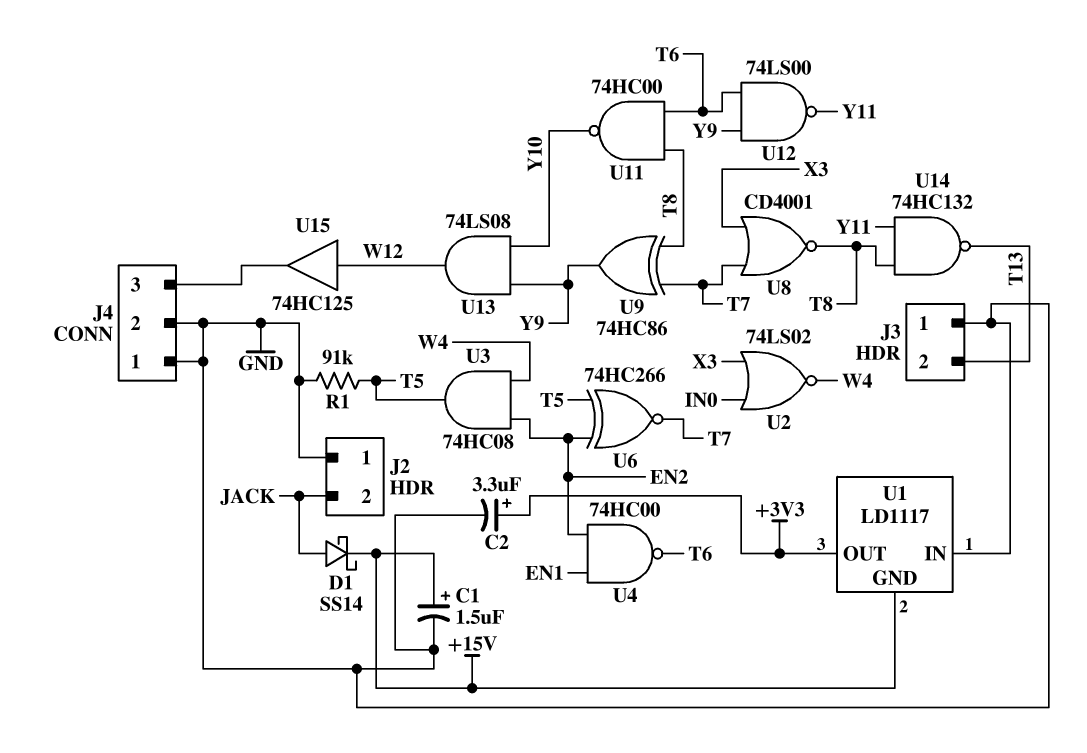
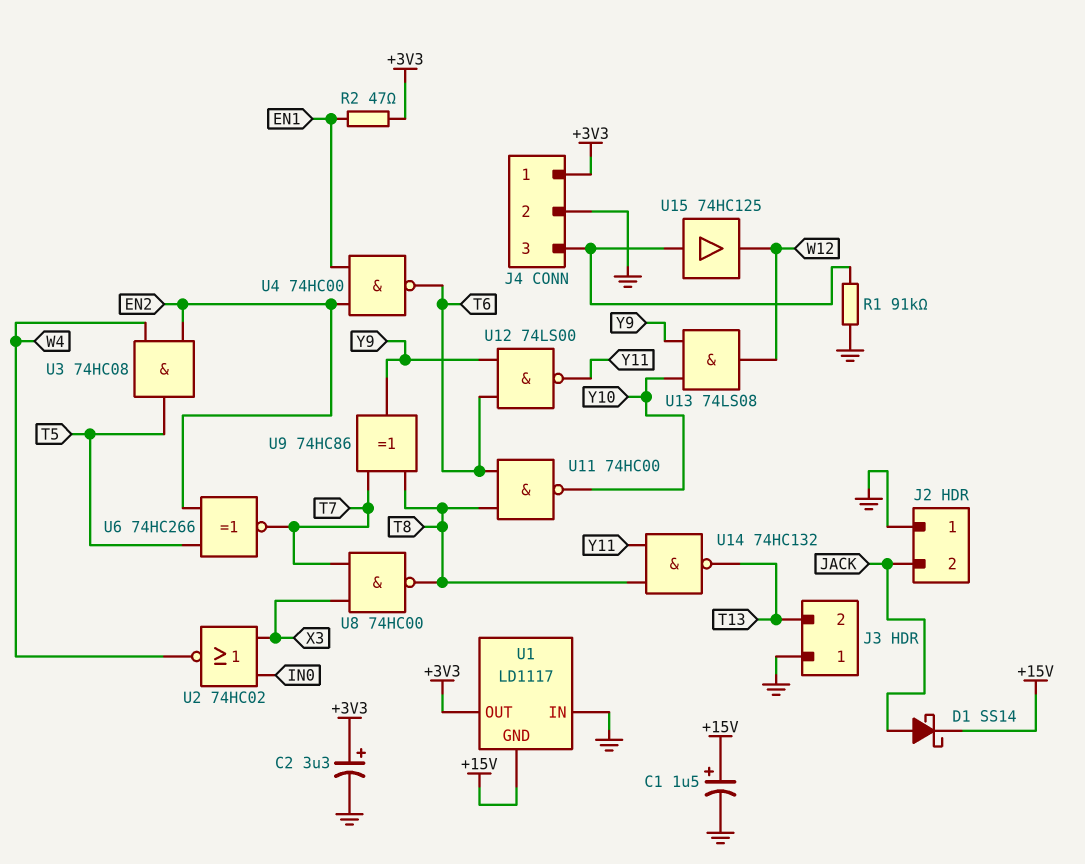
J4 pin 1: GND -> +3V3
R1: 91k (GND, T5) -> 91k (GND, J4/3)
R2: none -> 47 (+3V3, EN1)
U2: NOR 74LS02 (in IN0, in X3, out W4) -> NOR 74HC02 (in IN0, in X3, out W4)
U8: NOR CD4001 (in T7, in X3, out T8) -> NAND 74HC00 (in T7, in X3, out T8)
U15: buffer 74HC125 (in W12, out J4/3) -> buffer 74HC125 (in J4/3, out W12)

